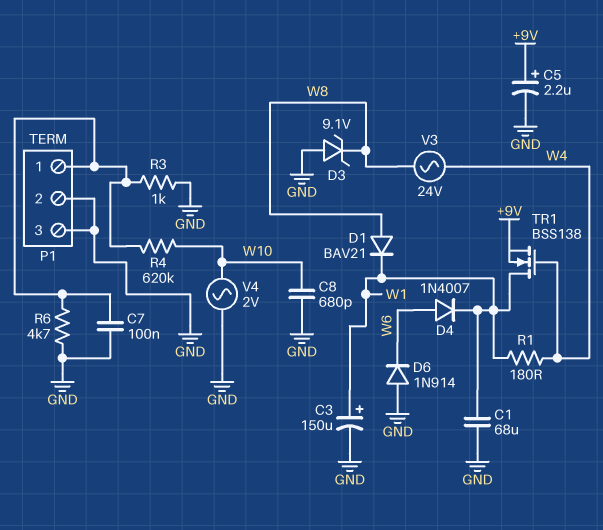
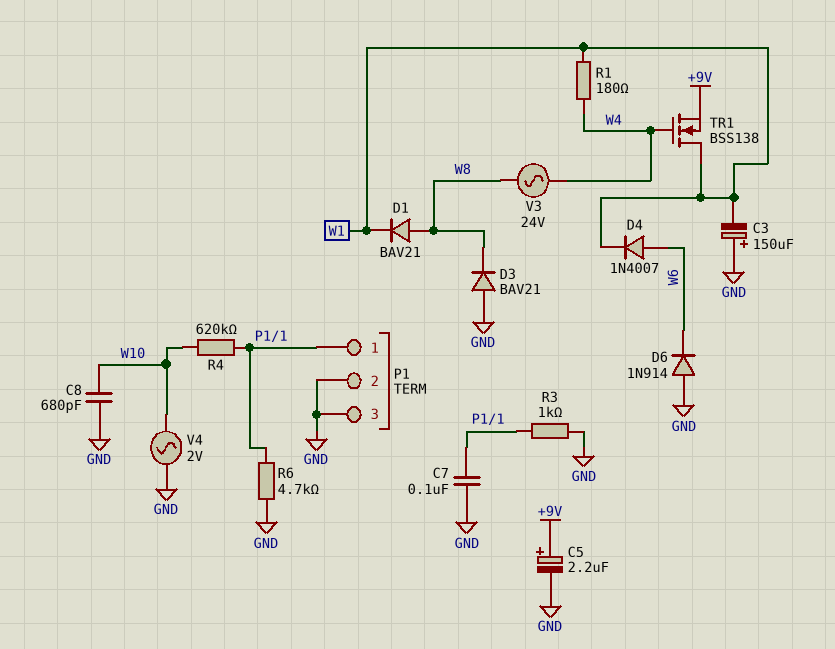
C1: 68uF (GND, W1) -> none
C3: 150uF (plus W1, minus GND) -> 150uF (plus GND, minus W1)
D3: zener 9.1V (A GND, K W8) -> diode BAV21 (A GND, K W8)

